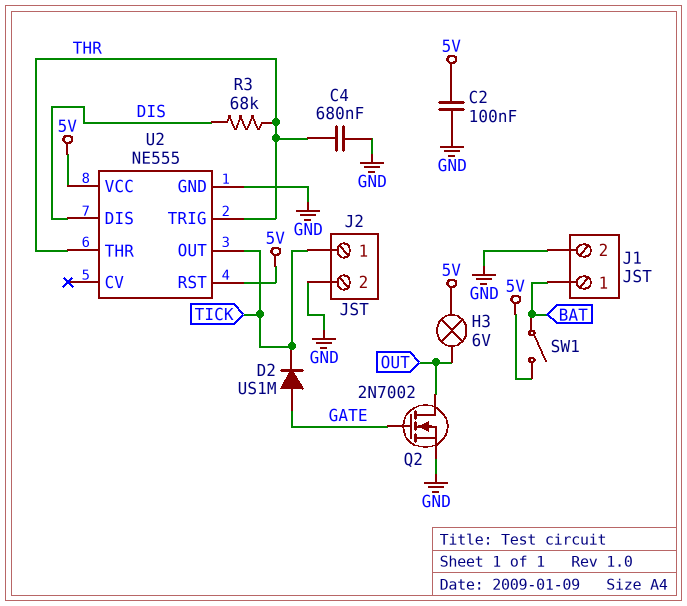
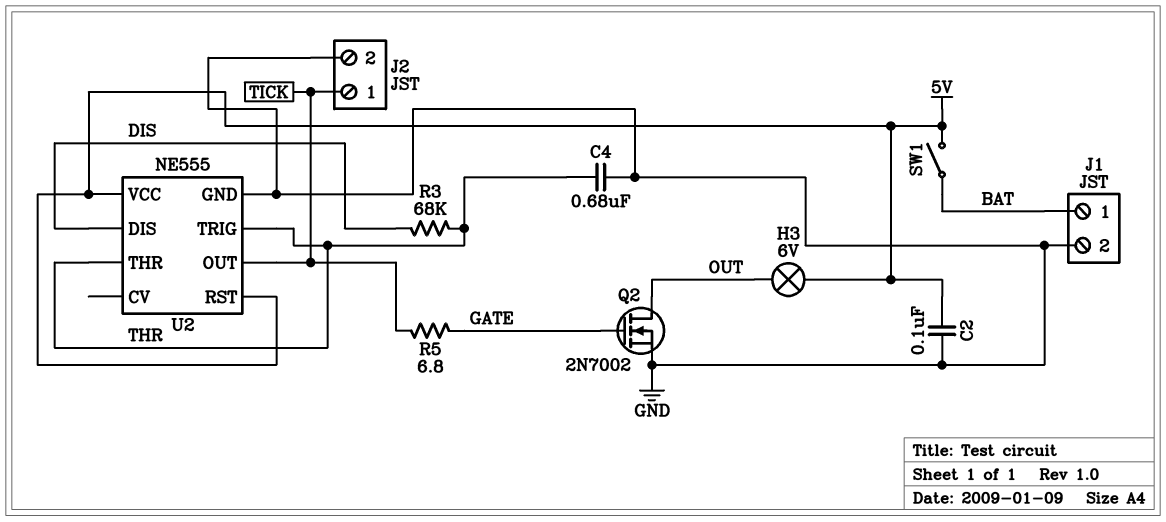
D2: diode US1M (A GATE, K TICK) -> none
R5: none -> 6.8 (GATE, TICK)

